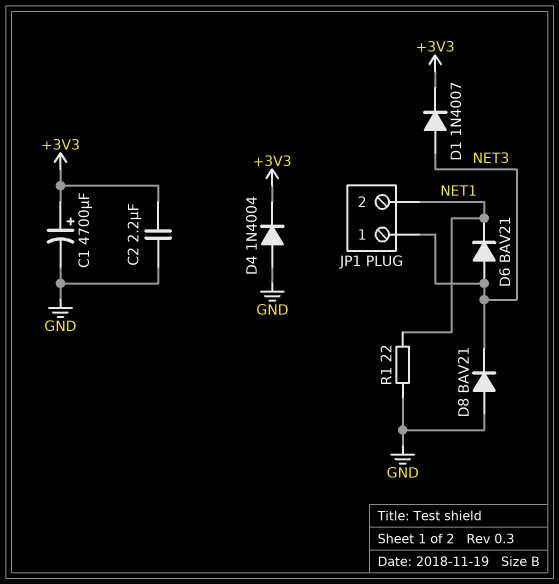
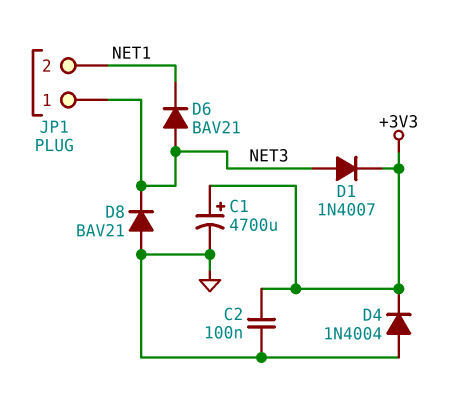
C2: 2.2uF (+3V3, GND) -> 100nF (+3V3, GND)
R1: 22 (GND, NET1) -> none

